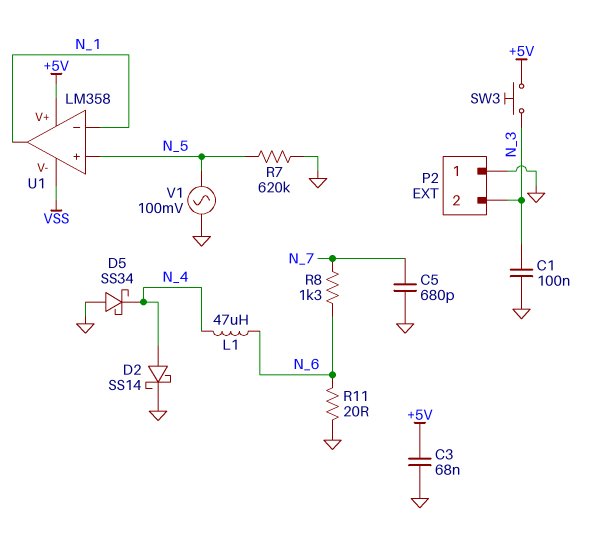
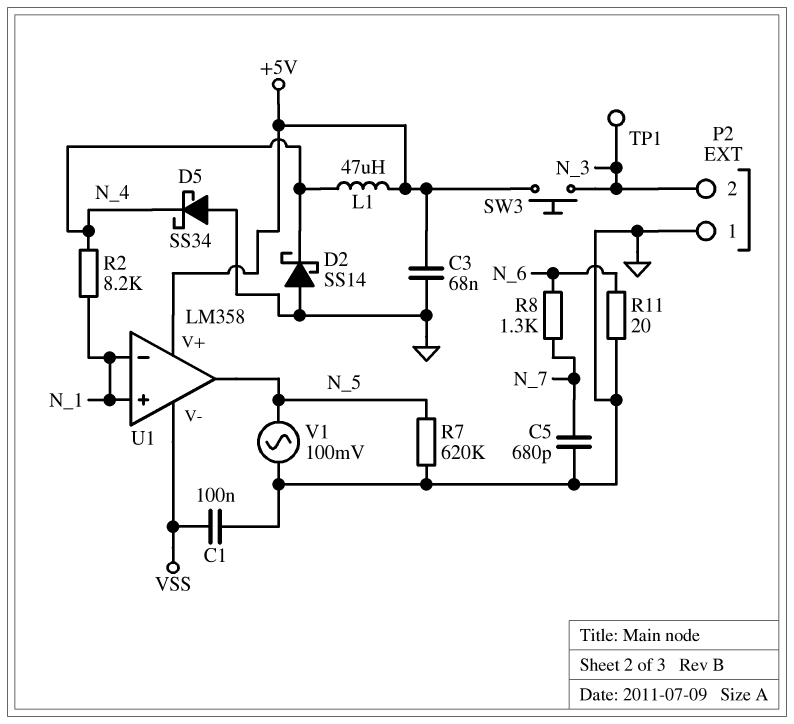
C1: 100nF (GND, N_3) -> 100nF (GND, VSS)
D2: schottky SS14 (A N_4, K GND) -> schottky SS14 (A GND, K N_4)
L1: 47uH (N_4, N_6) -> 47uH (+5V, N_4)
R2: none -> 8.2k (N_1, N_4)
TP1: none -> test point (N_3)
U1 pin in+: N_5 -> N_1
U1 pin out: N_1 -> N_5

